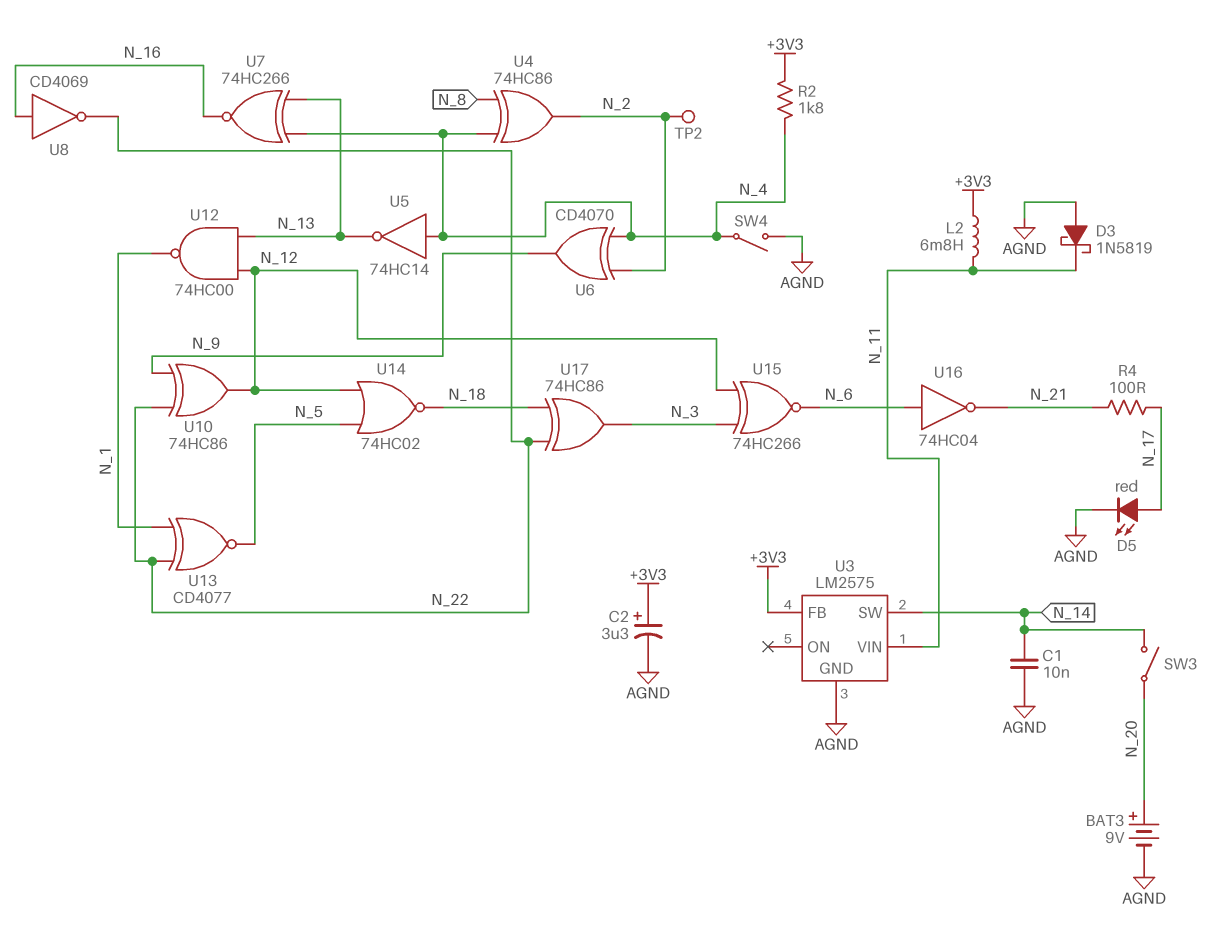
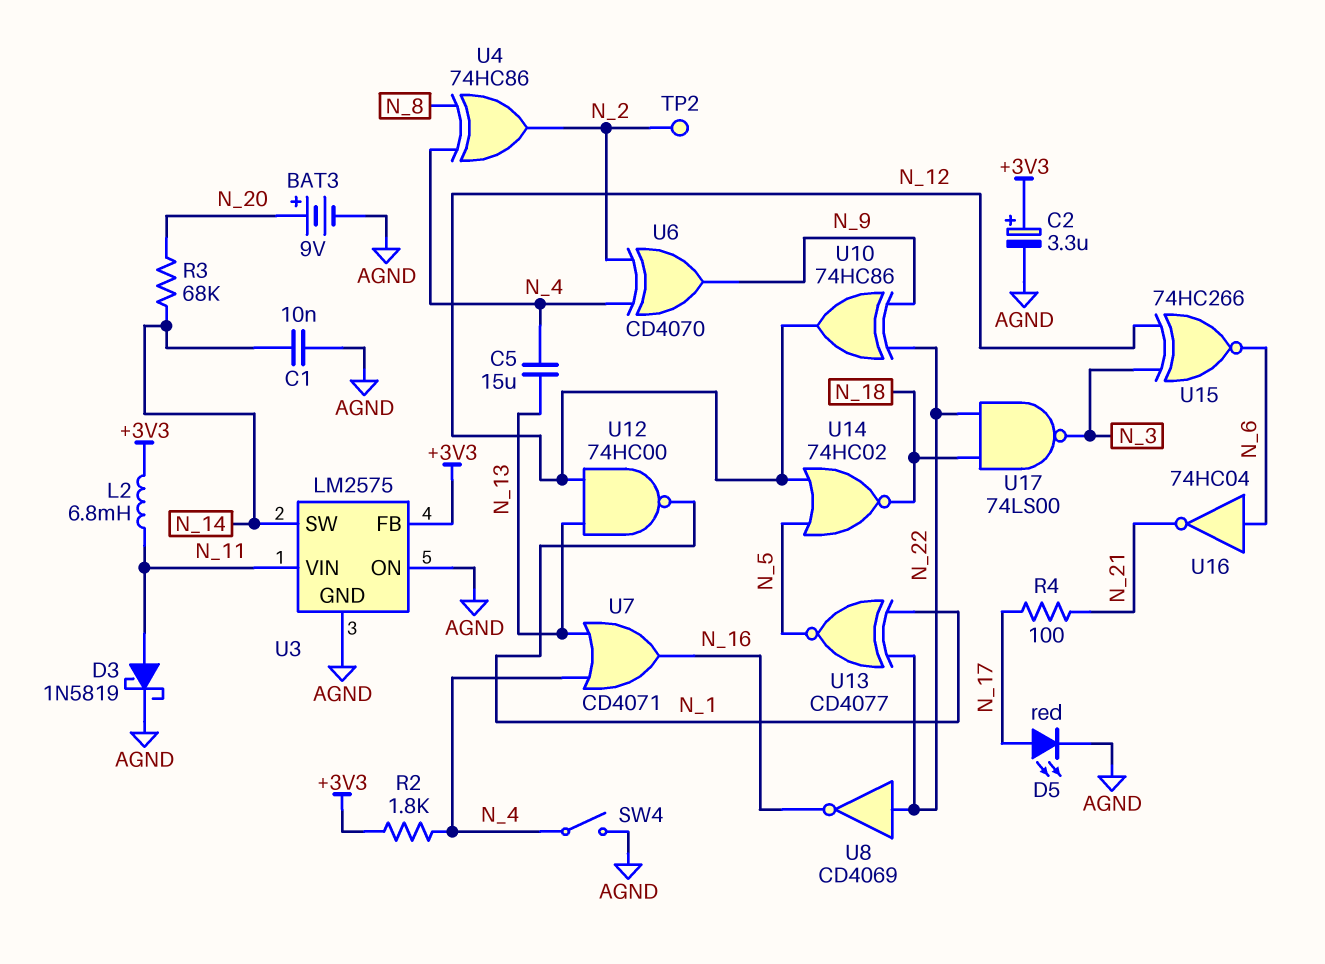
C5: none -> 15uF (N_4, N_13)
D3: schottky 1N5819 (A AGND, K N_11) -> schottky 1N5819 (A N_11, K AGND)
R3: none -> 68k (N_14, N_20)
SW3: switch (N_14, N_20) -> none
U3 pin ON: none -> AGND
U5: NOT 74HC14 (in N_4, out N_13) -> none
U7: XNOR 74HC266 (in N_4, in N_13, out N_16) -> OR CD4071 (in N_4, in N_13, out N_16)
U8: NOT CD4069 (in N_16, out N_22) -> NOT CD4069 (in N_22, out N_16)
U17: XOR 74HC86 (in N_18, in N_22, out N_3) -> NAND 74LS00 (in N_18, in N_22, out N_3)

